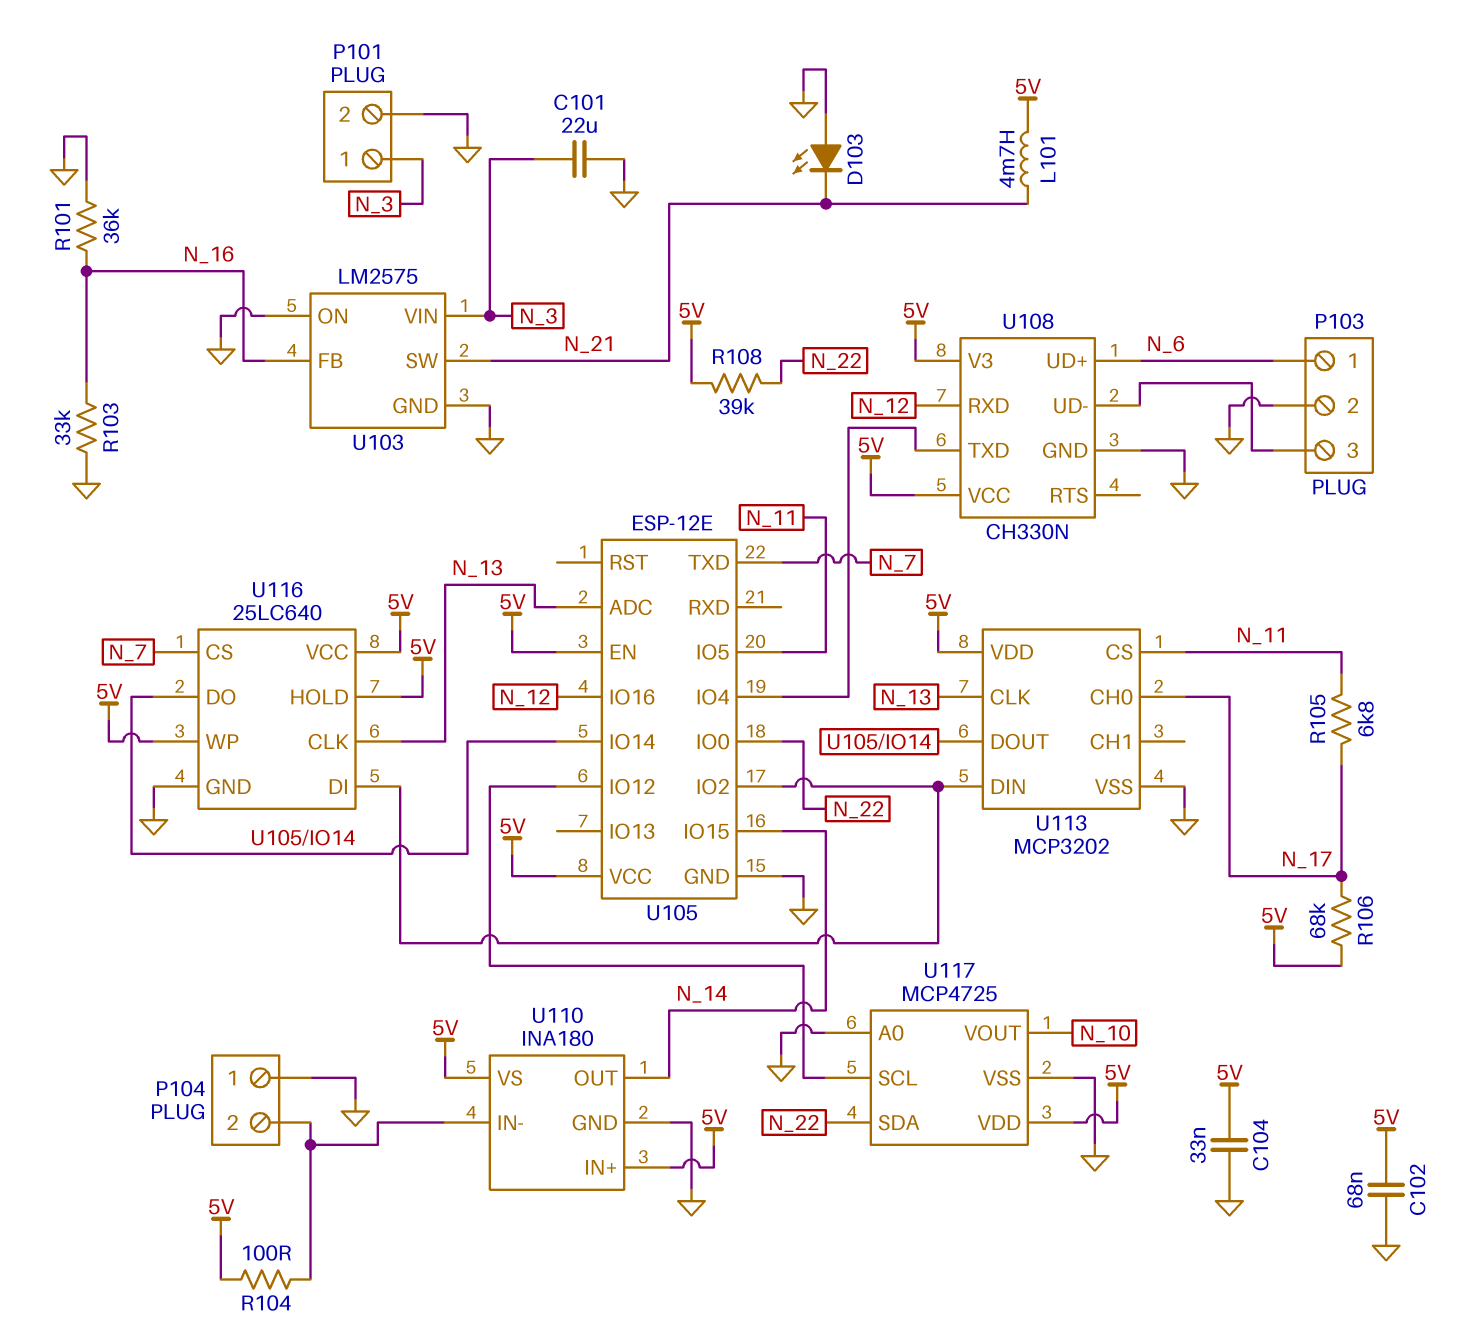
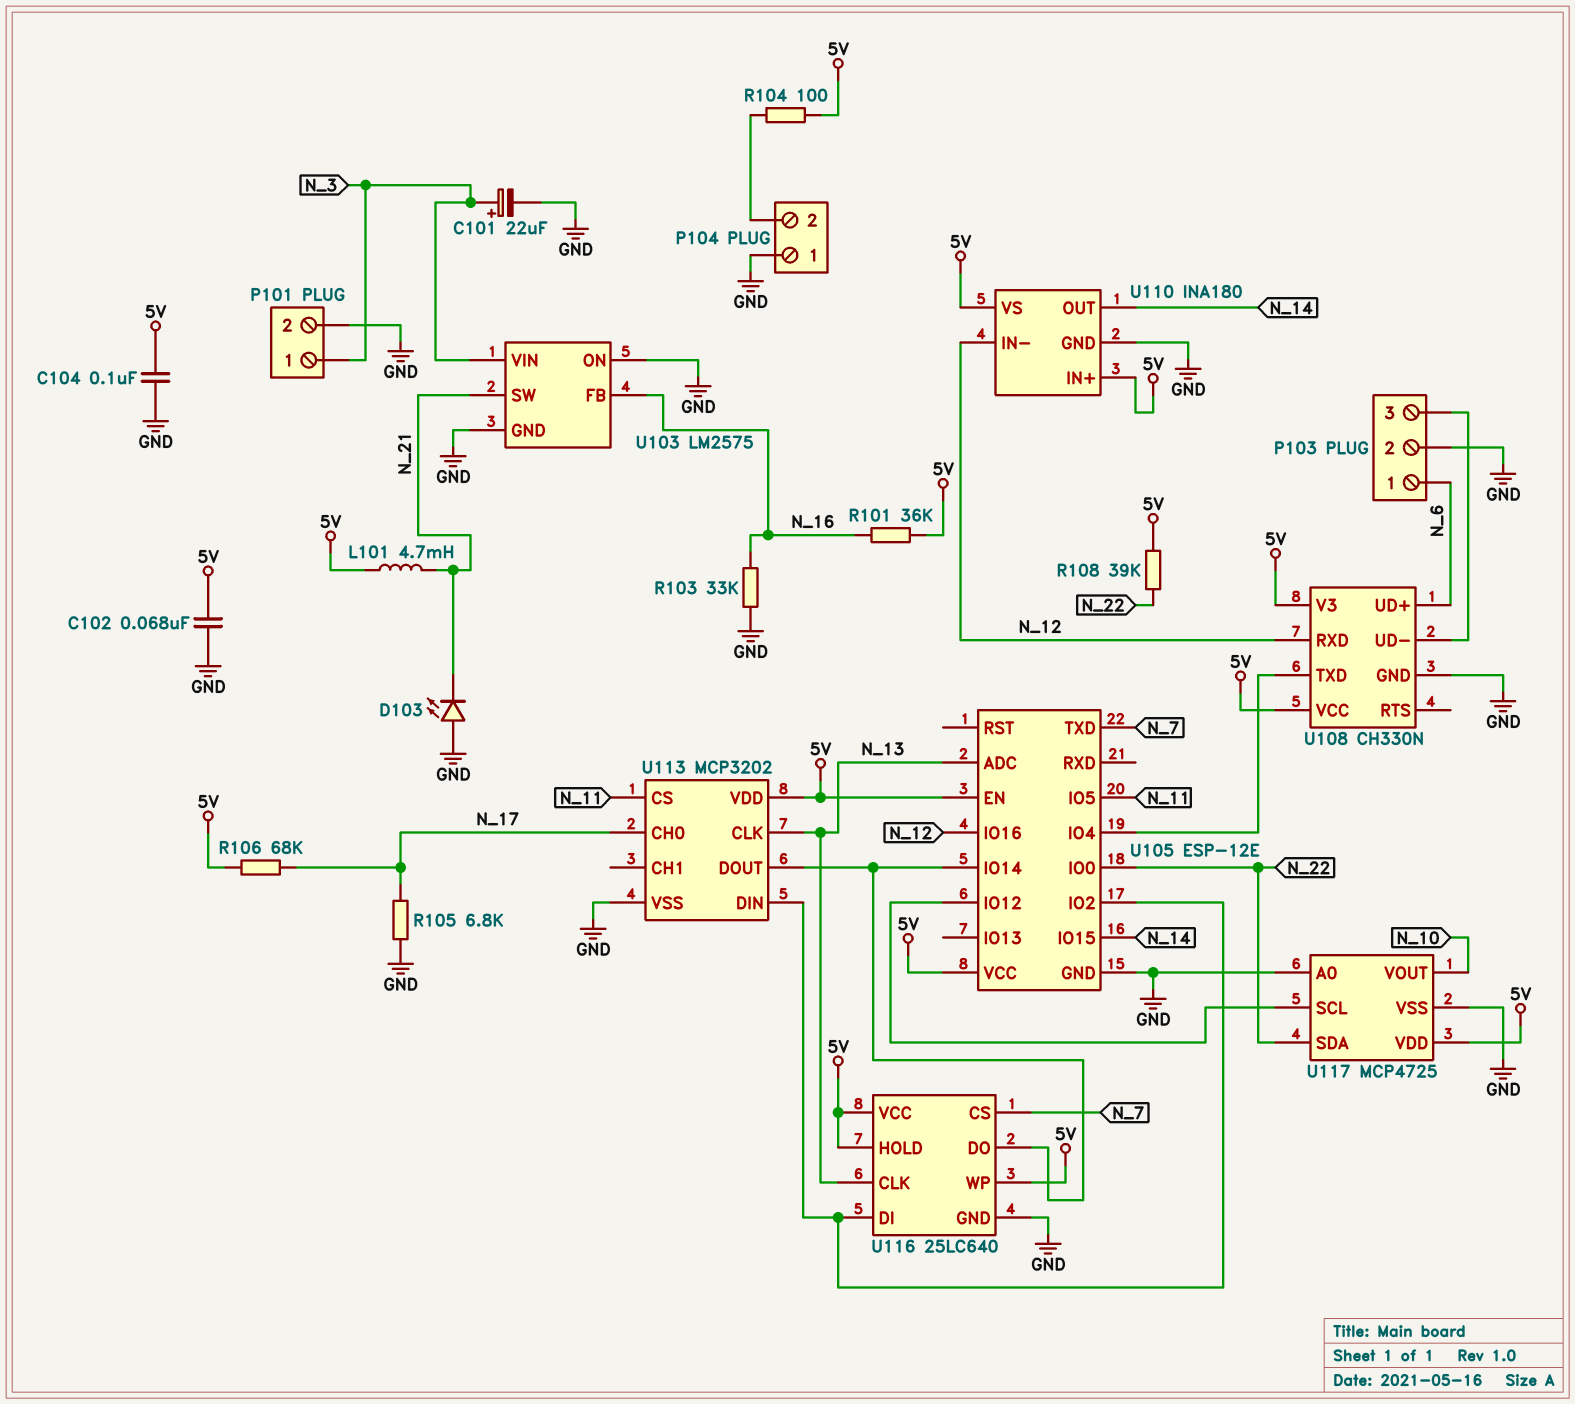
C101: 22uF (GND, N_3) -> 22uF (plus N_3, minus GND)
C104: 33nF (5V, GND) -> 100nF (5V, GND)
R101: 36k (GND, N_16) -> 36k (5V, N_16)
R105: 6.8k (N_11, N_17) -> 6.8k (GND, N_17)
U110 pin IN-: P104/2 -> N_12

